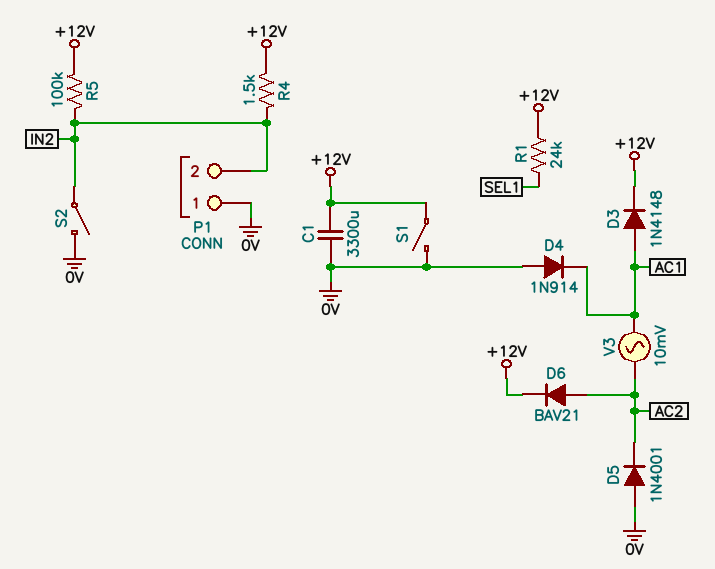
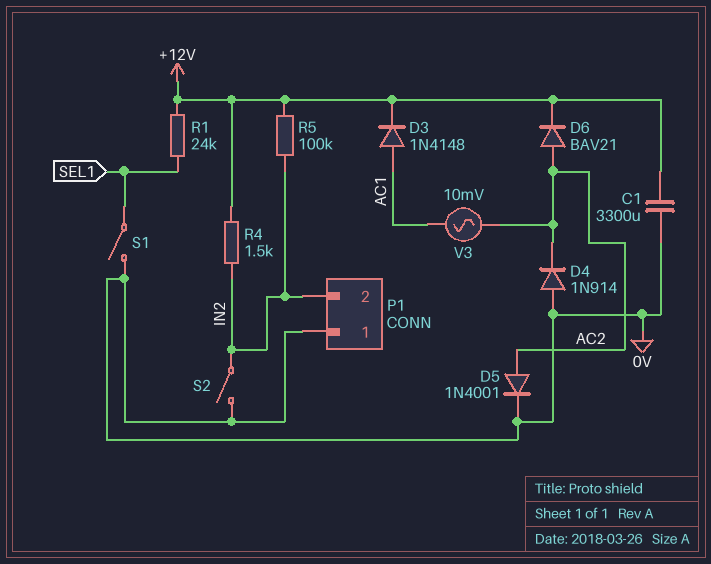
D4: diode 1N914 (A 0V, K AC1) -> diode 1N914 (A 0V, K AC2)
D5: diode 1N4001 (A 0V, K AC2) -> diode 1N4001 (A AC2, K 0V)
S1: switch (+12V, 0V) -> switch (0V, SEL1)

